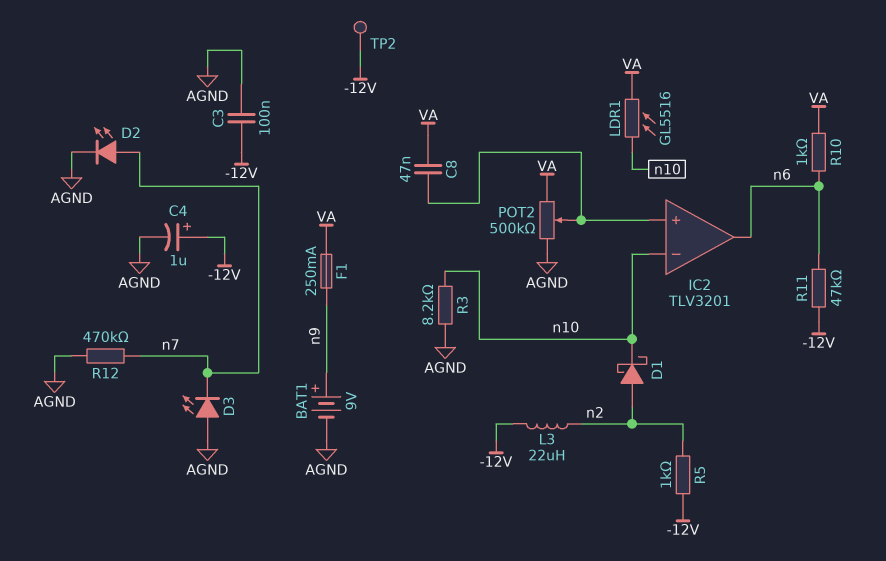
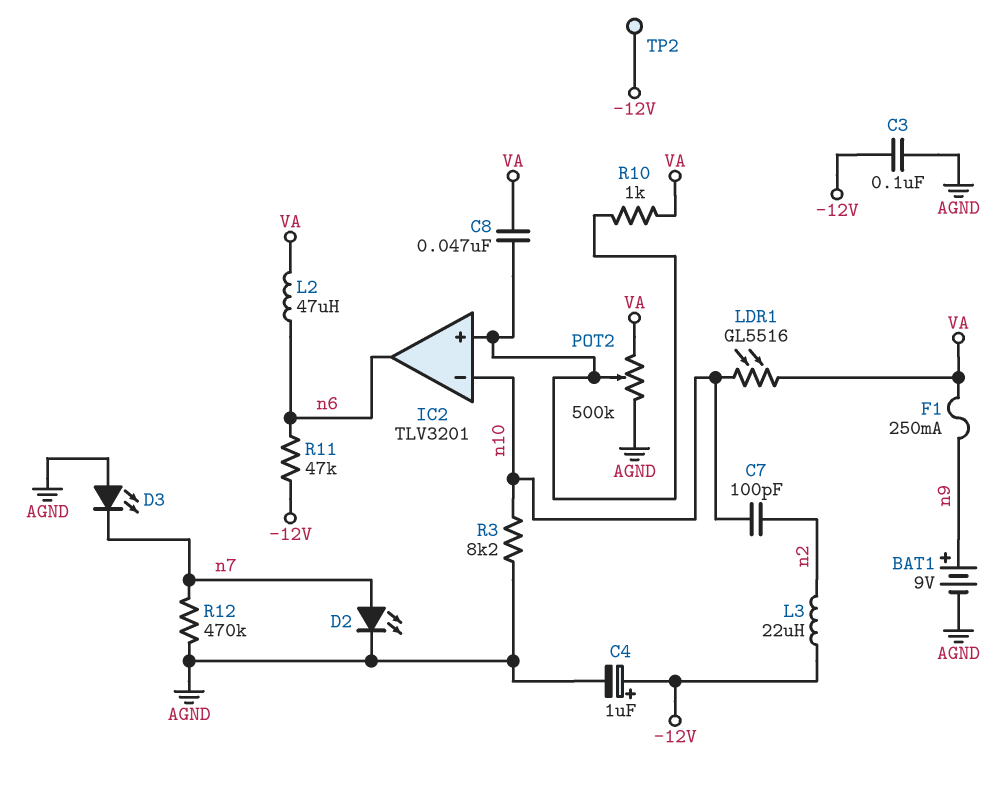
C7: none -> 100pF (n2, n10)
D1: schottky (A n2, K n10) -> none
L2: none -> 47uH (VA, n6)
R5: 1k (-12V, n2) -> none
R10: 1k (VA, n6) -> 1k (IC2/in+, VA)

